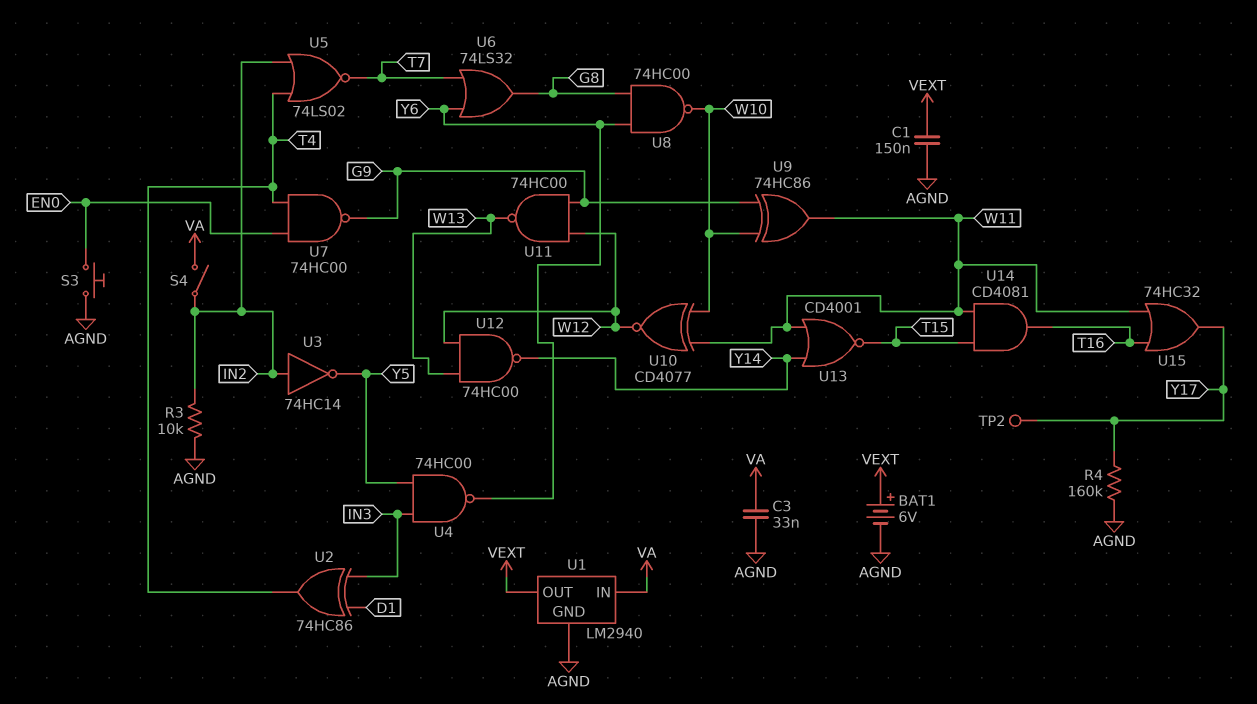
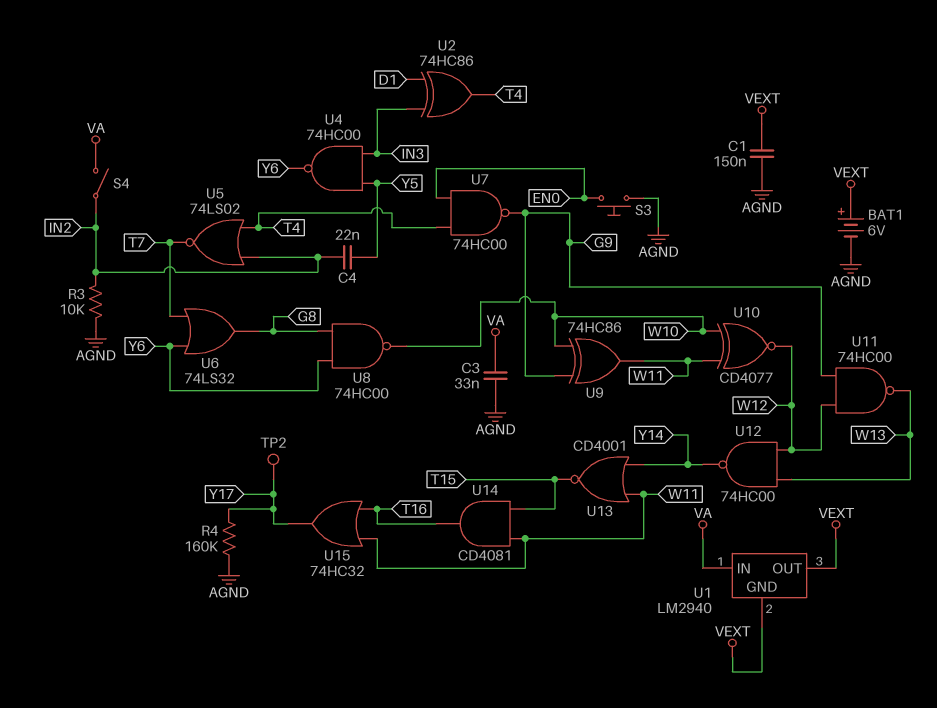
C4: none -> 22nF (IN2, Y5)
U1 pin GND: AGND -> VEXT
U3: NOT 74HC14 (in IN2, out Y5) -> none

